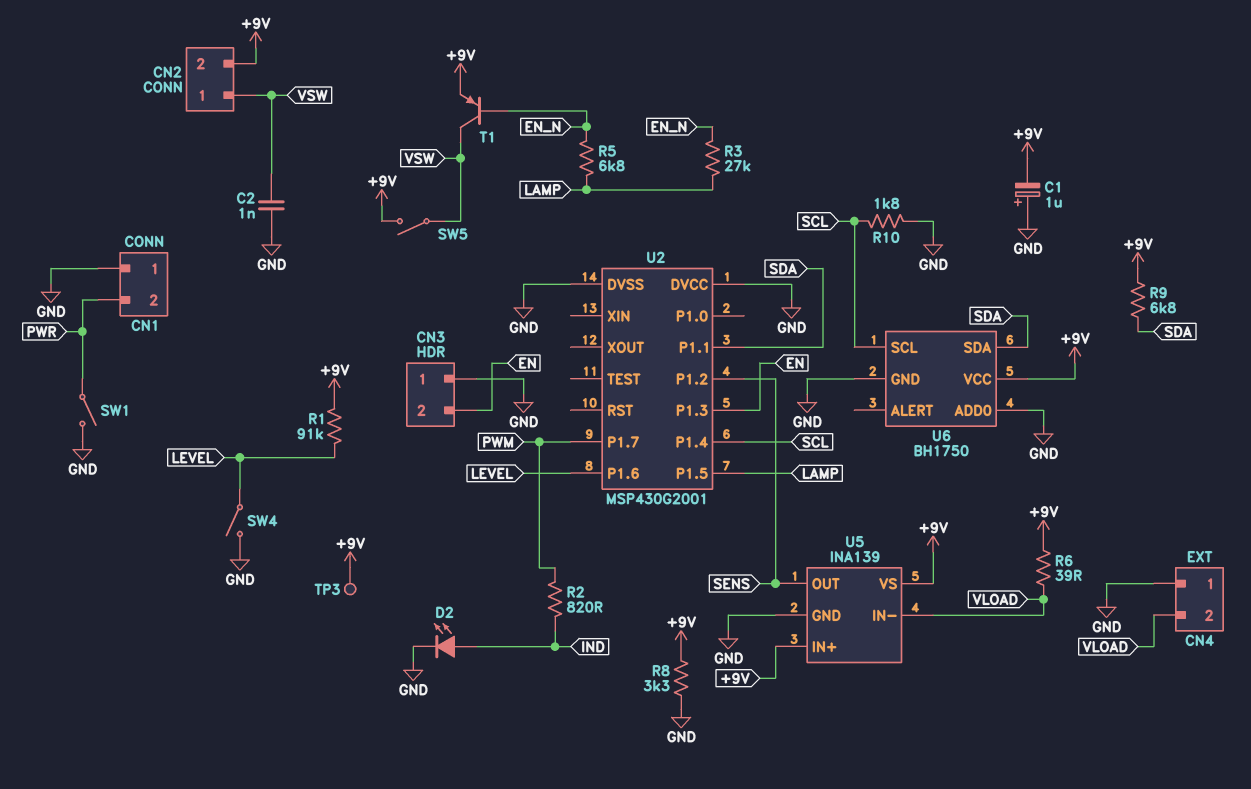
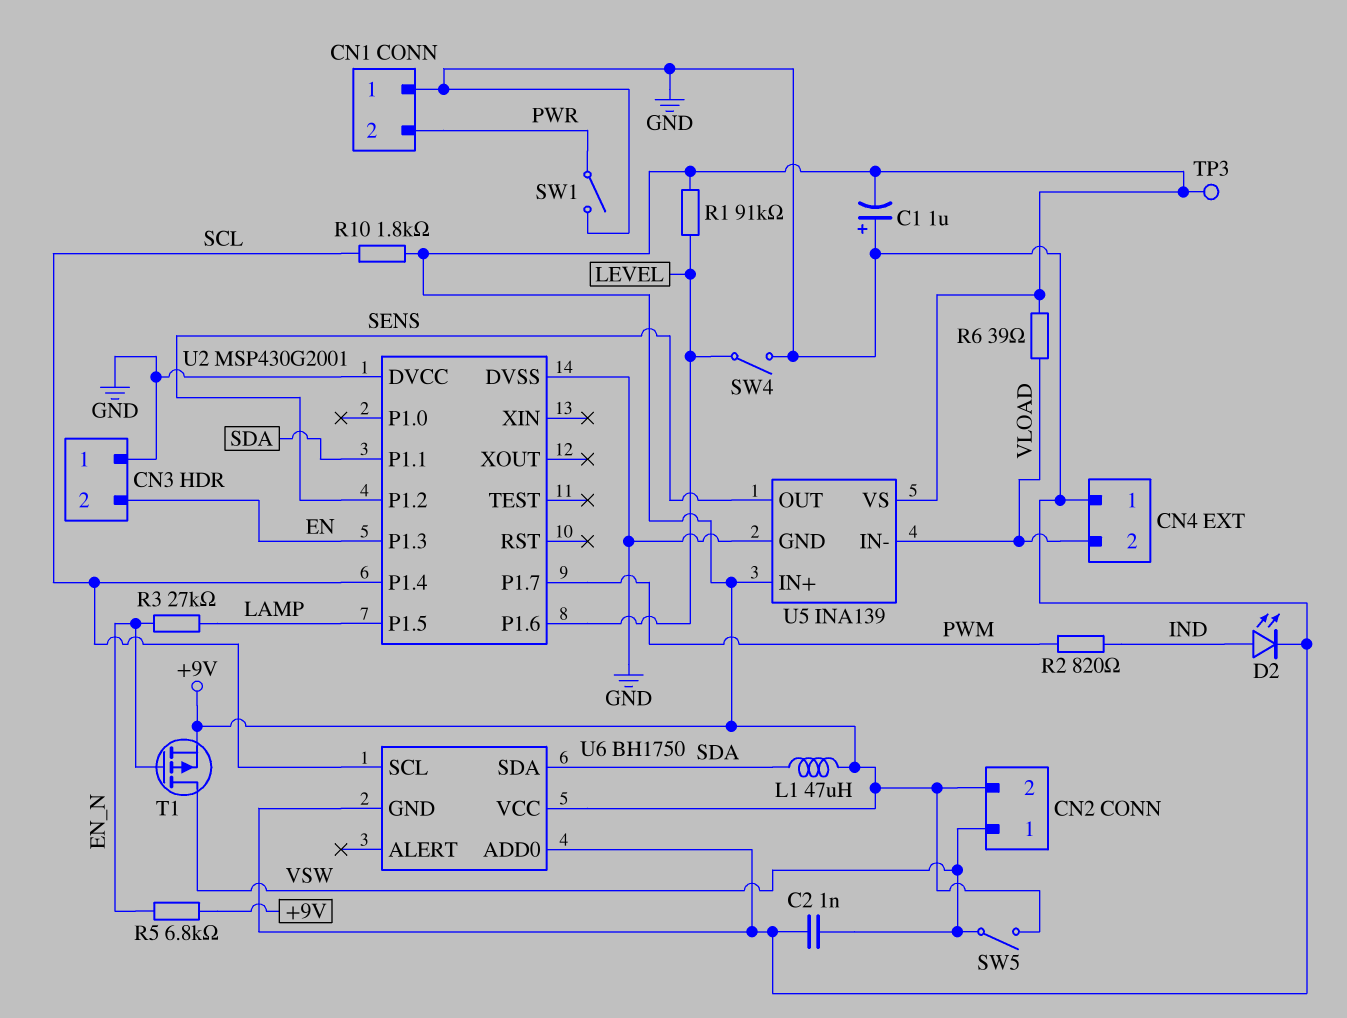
L1: none -> 47uH (+9V, SDA)
R5: 6.8k (EN_N, LAMP) -> 6.8k (+9V, EN_N)
R8: 3.3k (+9V, GND) -> none
R9: 6.8k (+9V, SDA) -> none
R10: 1.8k (GND, SCL) -> 1.8k (+9V, SCL)
T1: PNP (B EN_N, C VSW, E +9V) -> PMOS (G EN_N, D VSW, S +9V)

